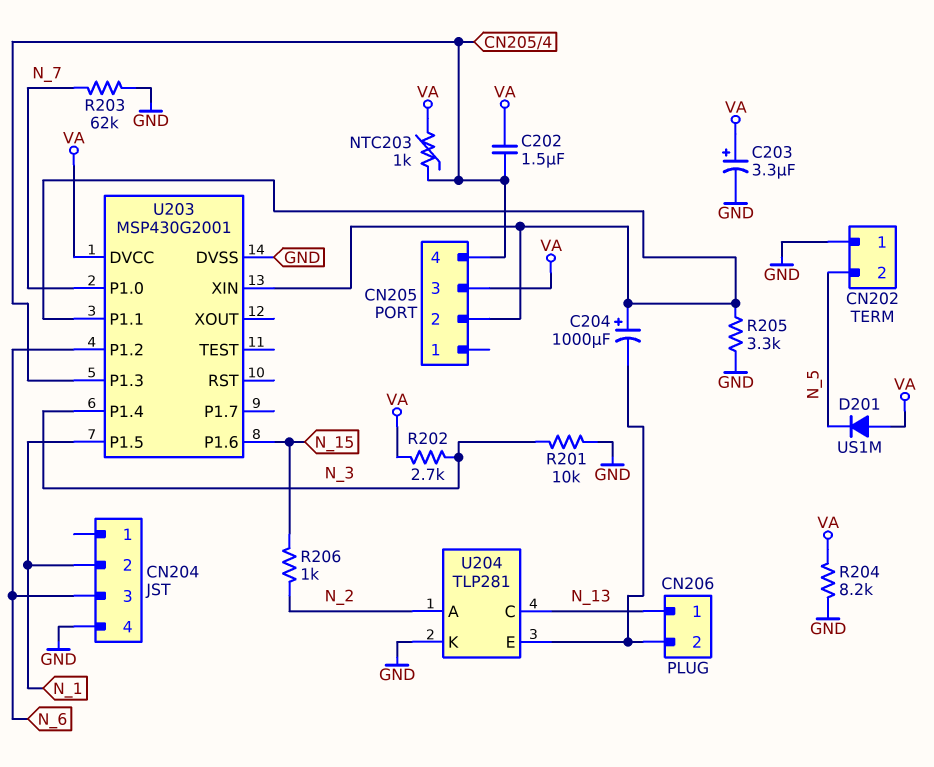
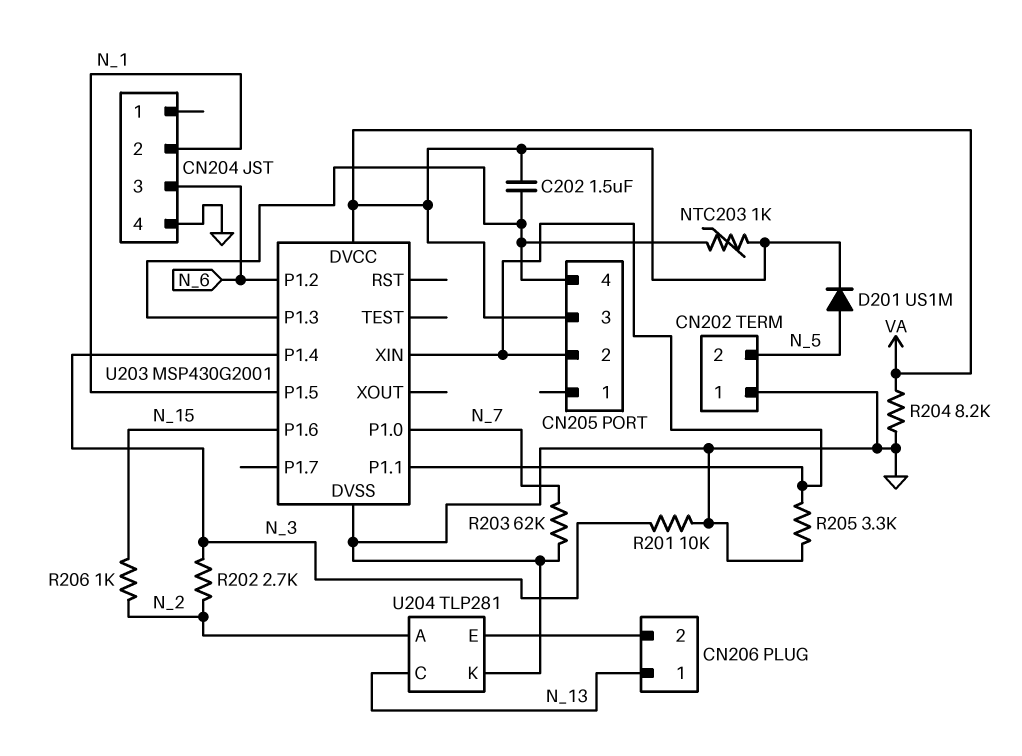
C203: 3.3uF (plus VA, minus GND) -> none
C204: 1000uF (plus CN205/2, minus CN206/2) -> none
D201: diode US1M (A VA, K N_5) -> diode US1M (A N_5, K VA)
R202: 2.7k (N_3, VA) -> 2.7k (N_2, N_3)

